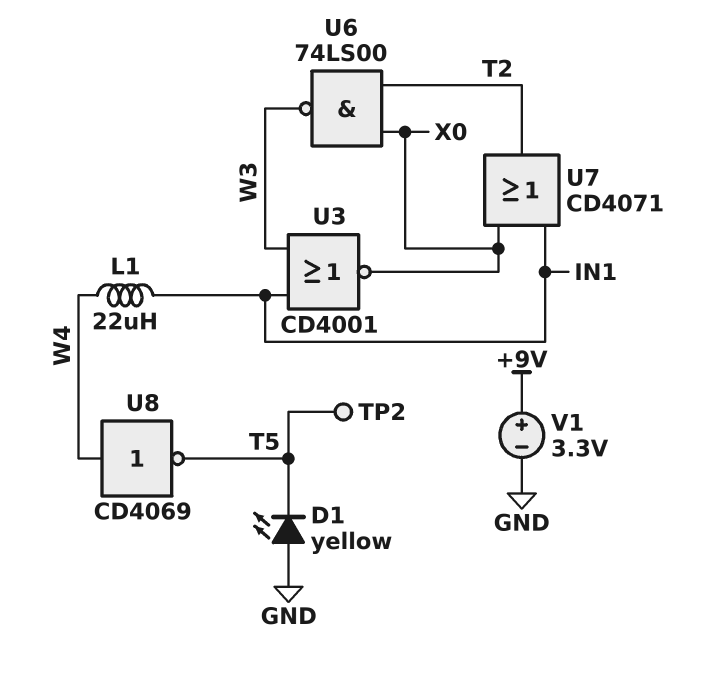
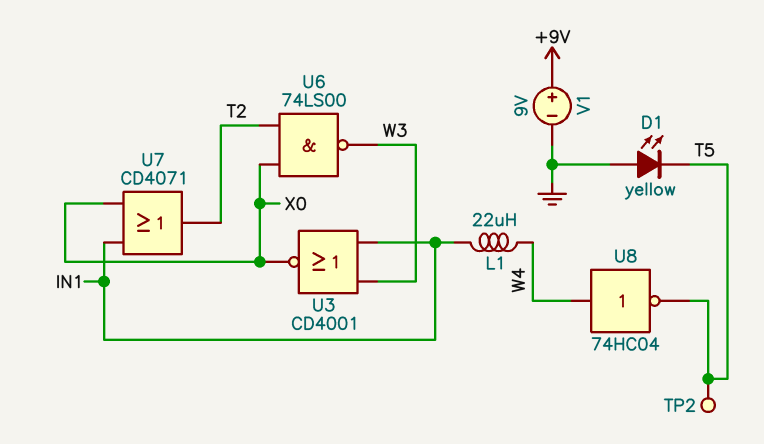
U8: NOT CD4069 (in W4, out T5) -> NOT 74HC04 (in W4, out T5)
V1: 3.3V (plus +9V, minus GND) -> 9V (plus +9V, minus GND)

